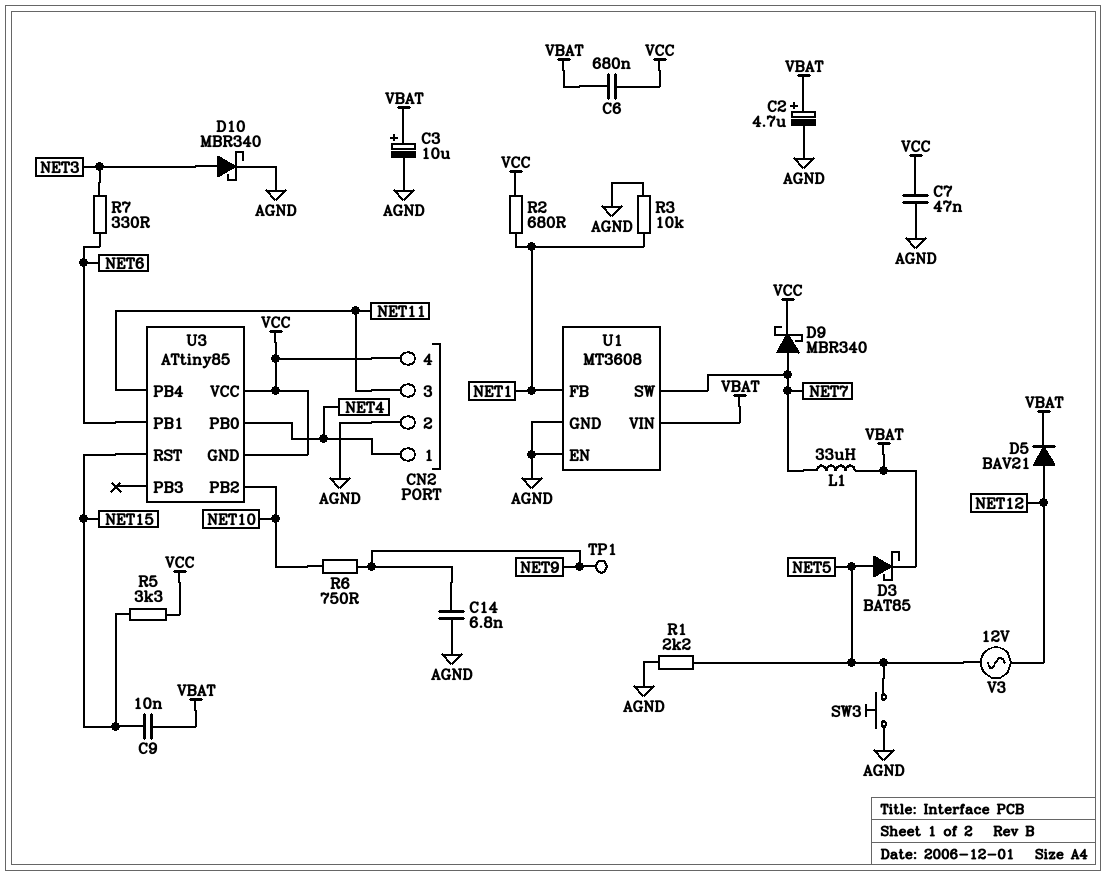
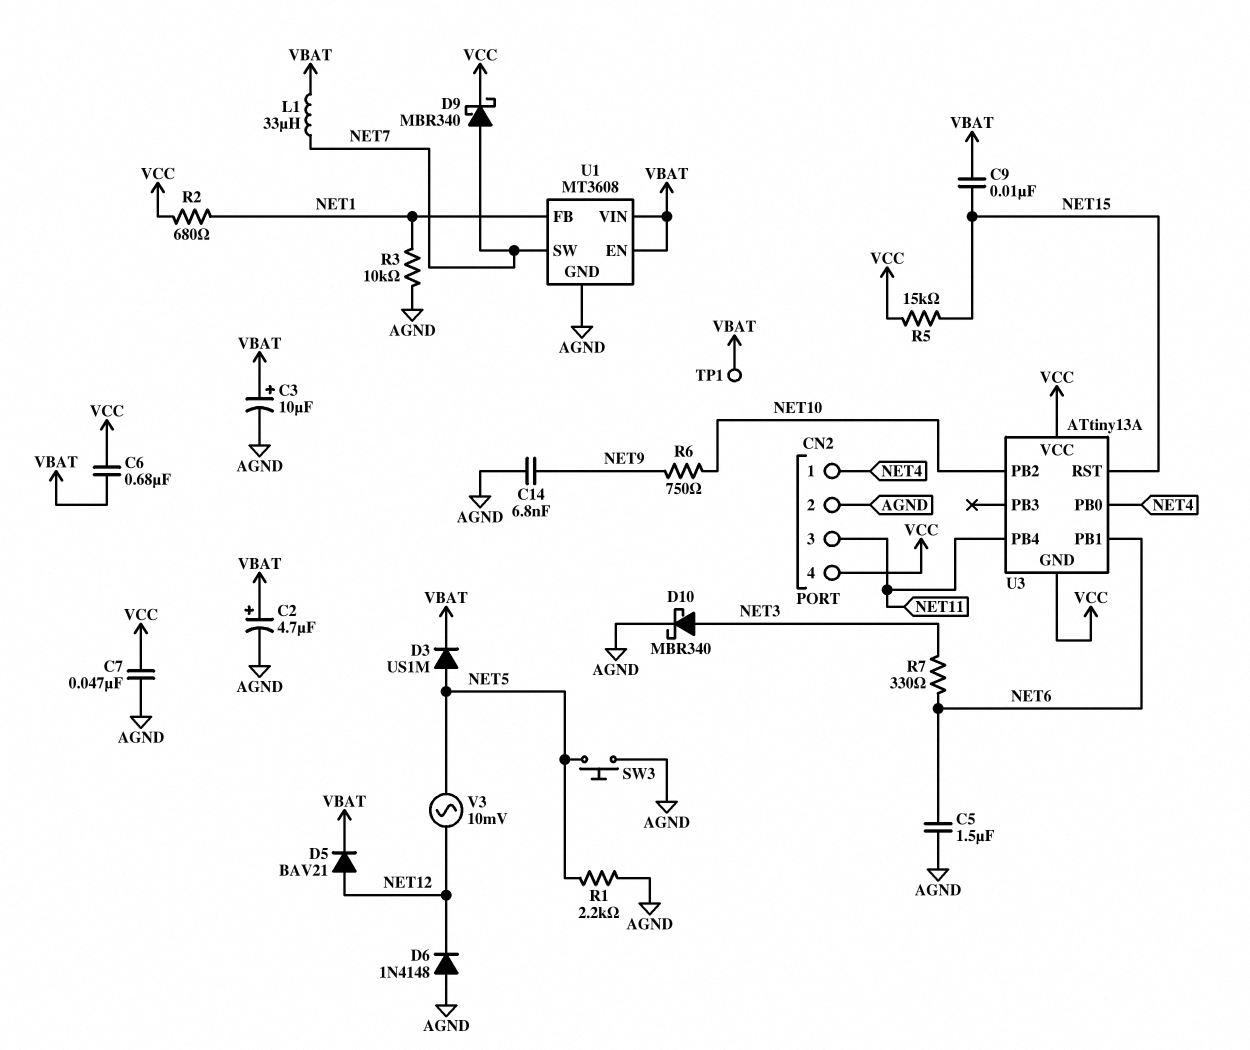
C5: none -> 1.5uF (AGND, NET6)
D3: schottky BAT85 (A NET5, K VBAT) -> diode US1M (A NET5, K VBAT)
D6: none -> diode 1N4148 (A AGND, K NET12)
R5: 3.3k (NET15, VCC) -> 15k (NET15, VCC)
TP1: test point (NET9) -> test point (VBAT)
U1 pin EN: AGND -> VBAT
U3: ATtiny85 -> ATtiny13A
V3: AC 12V (NET5, NET12) -> AC 10mV (NET5, NET12)

